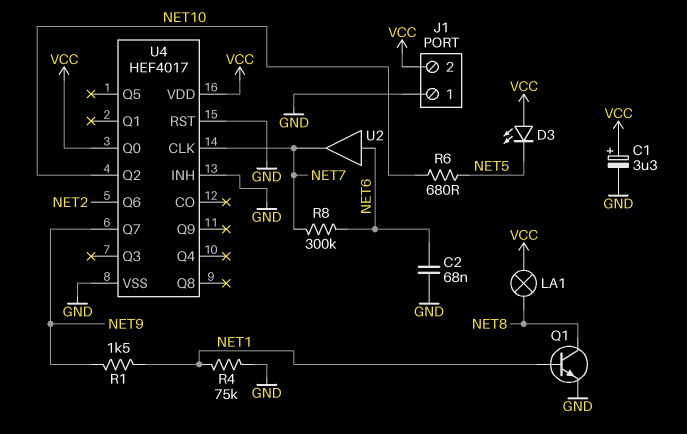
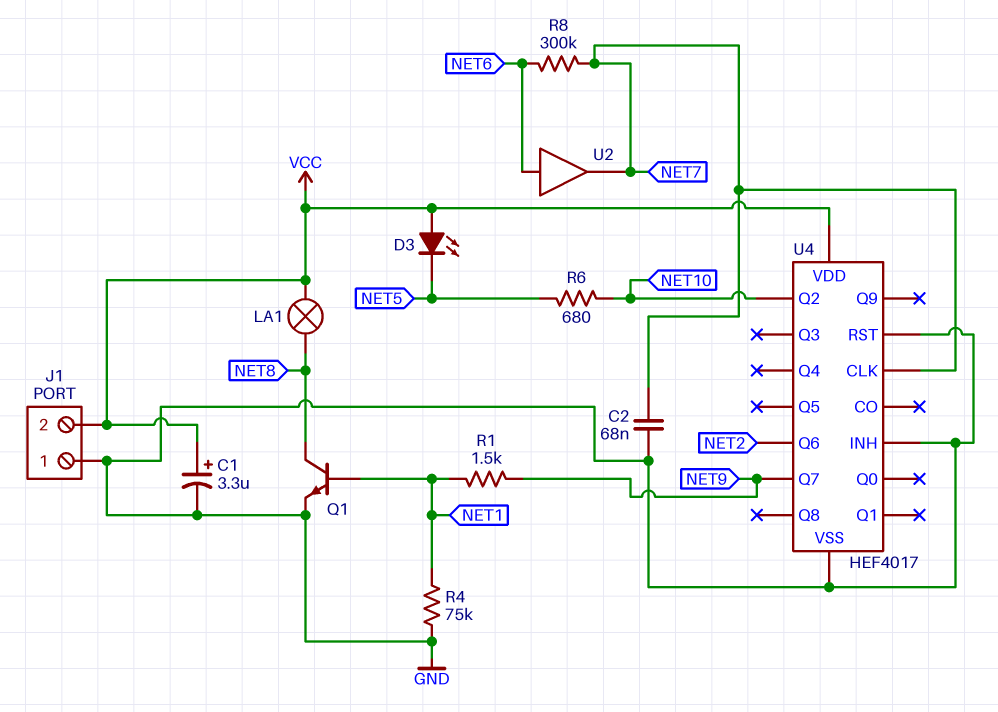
C2: 68nF (GND, NET6) -> 68nF (GND, NET7)
U4 pin Q0: VCC -> none

